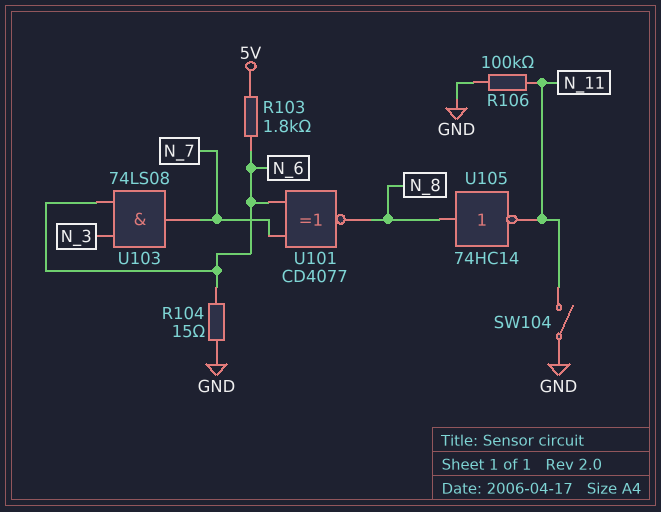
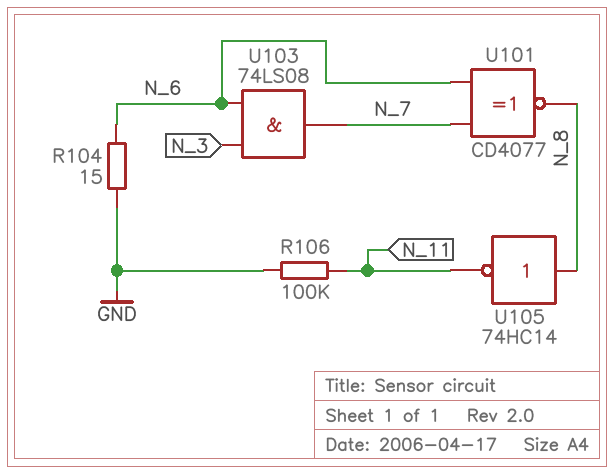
R103: 1.8k (5V, N_6) -> none
SW104: switch (GND, N_11) -> none

